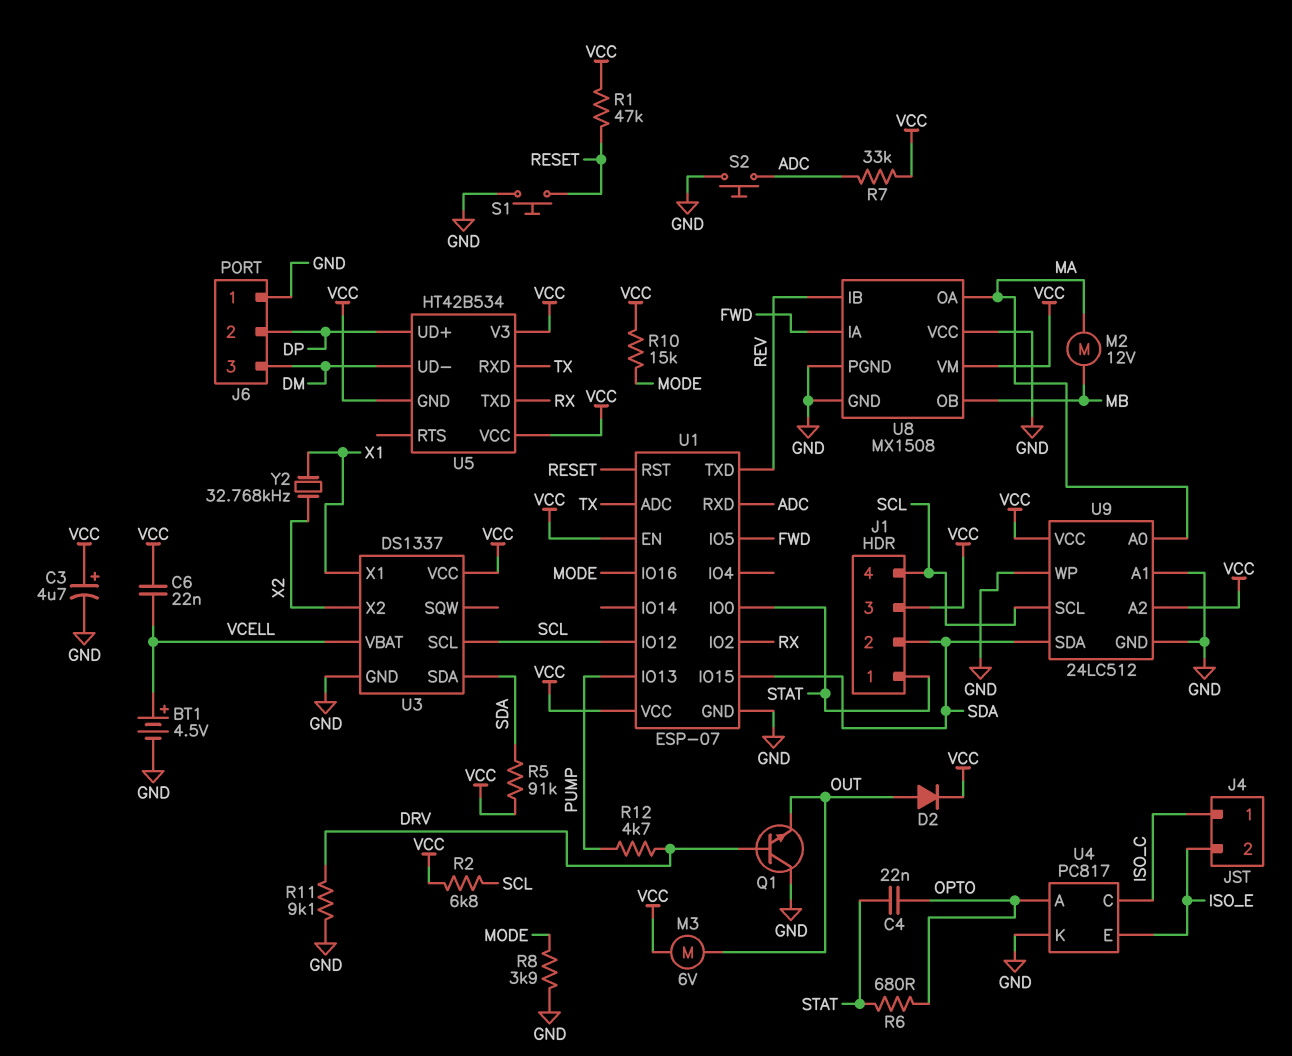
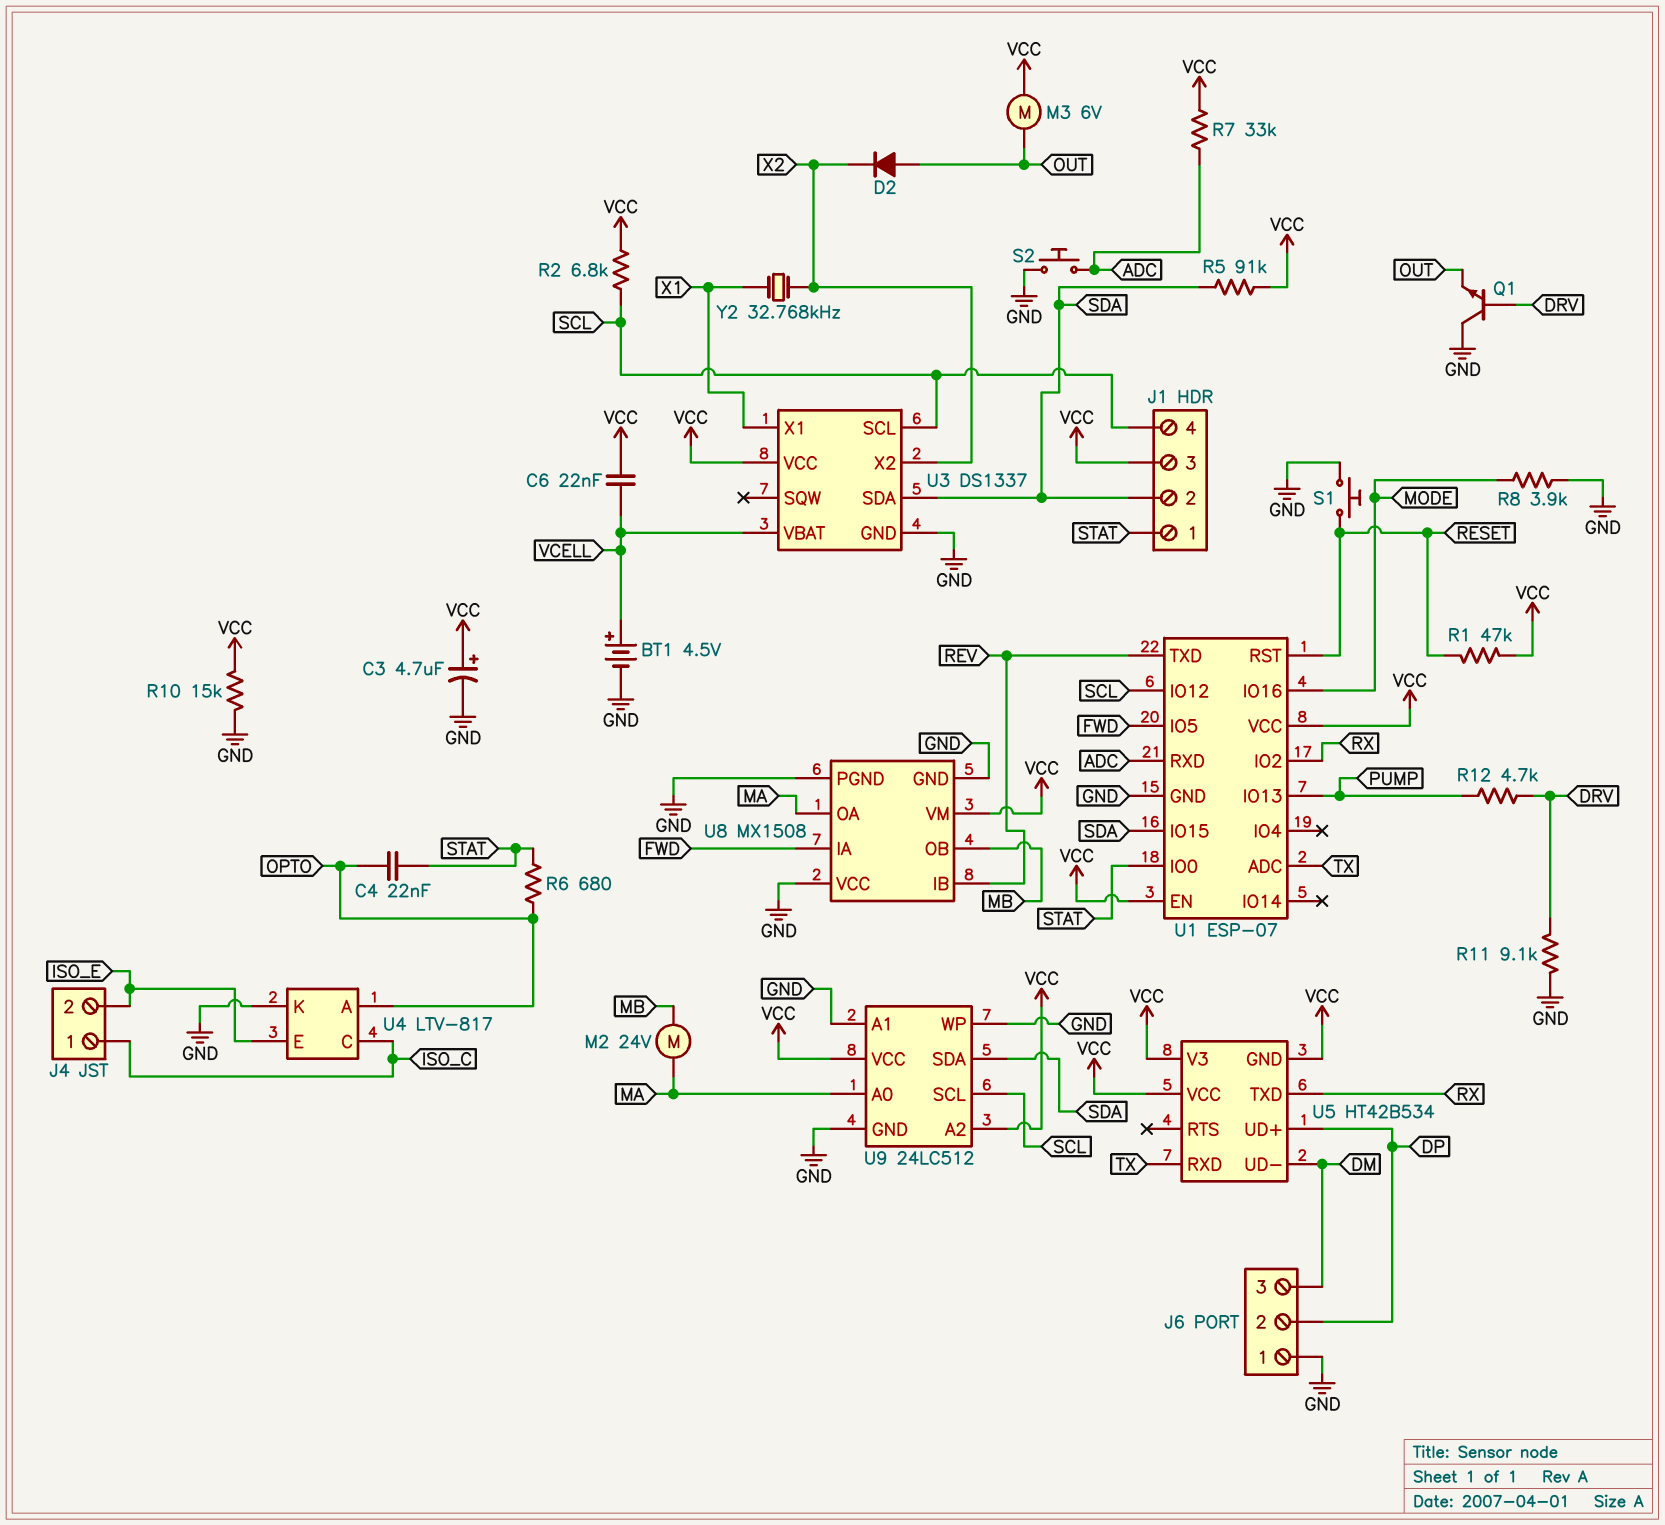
D2: diode (A OUT, K VCC) -> diode (A OUT, K X2)
M2: motor 12V (MA, MB) -> motor 24V (MA, MB)
R10: 15k (MODE, VCC) -> 15k (GND, VCC)
U4: PC817 -> LTV-817

